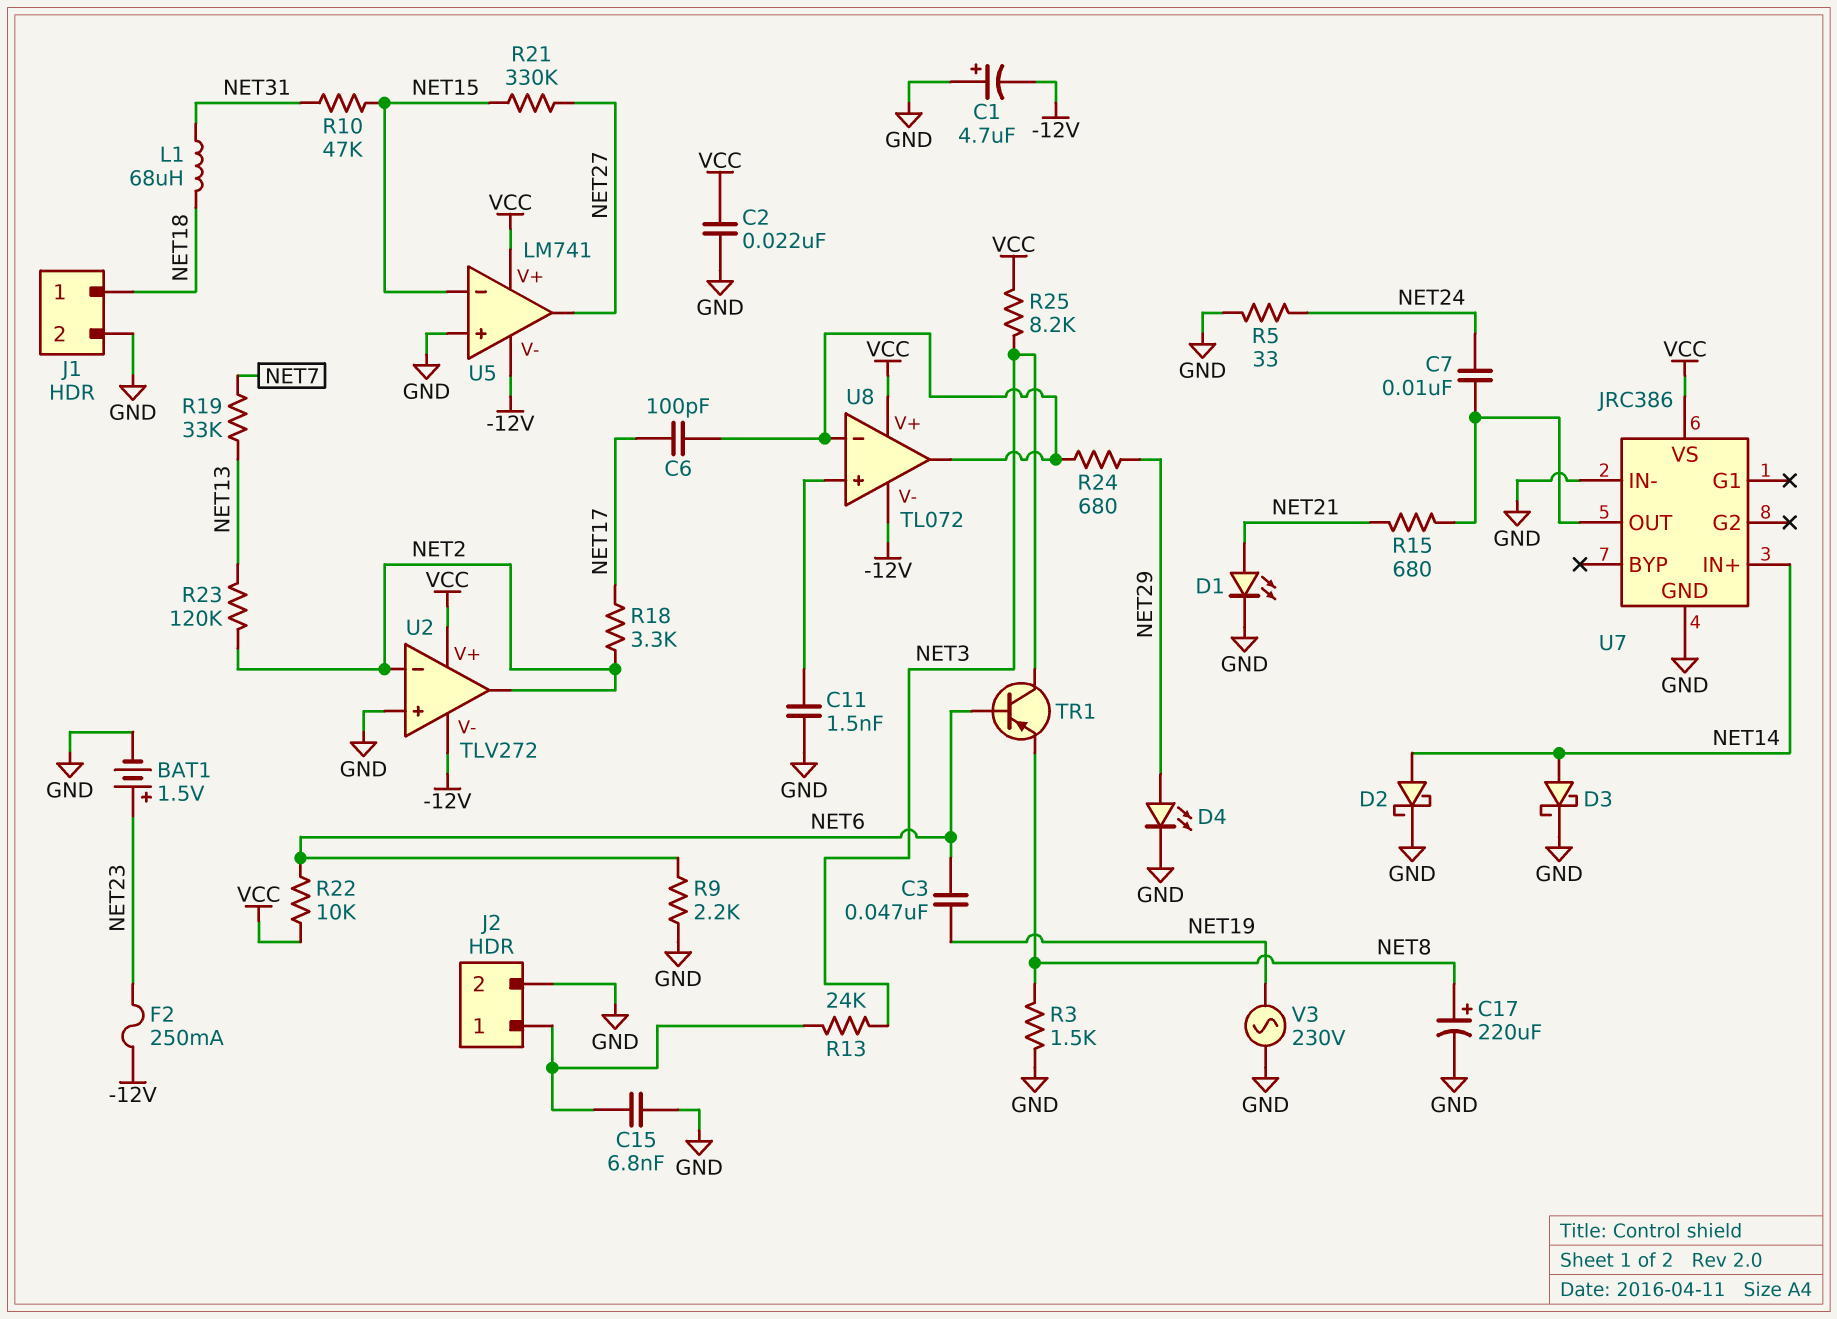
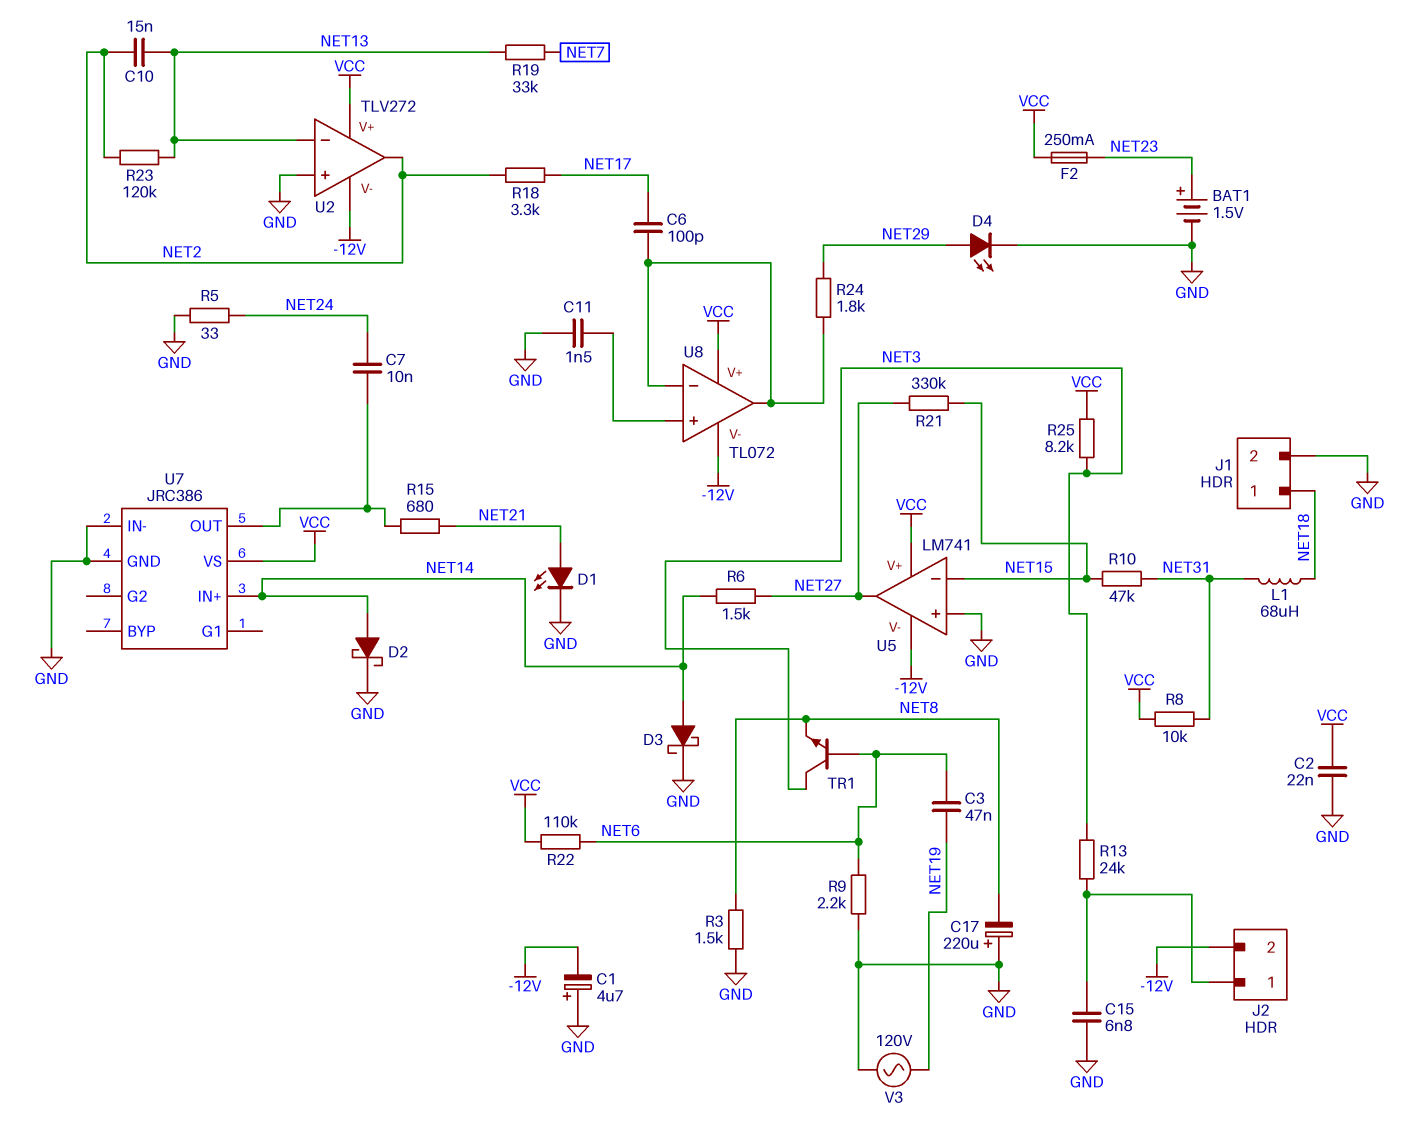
C10: none -> 15nF (NET2, NET13)
C17: 220uF (plus NET8, minus GND) -> 220uF (plus GND, minus NET8)
F2: 250mA (-12V, NET23) -> 250mA (NET23, VCC)
J2 pin 2: GND -> -12V
R6: none -> 1.5k (NET14, NET27)
R8: none -> 10k (NET31, VCC)
R22: 10k (NET6, VCC) -> 110k (NET6, VCC)
R24: 680 (NET29, U8/in-) -> 1.8k (NET29, U8/in-)
TR1: PNP (B NET6, C NET3, E NET8) -> NPN (B NET6, C NET3, E NET8)
U2 pin in-: NET2 -> NET13
V3: AC 230V (GND, NET19) -> AC 120V (GND, NET19)

